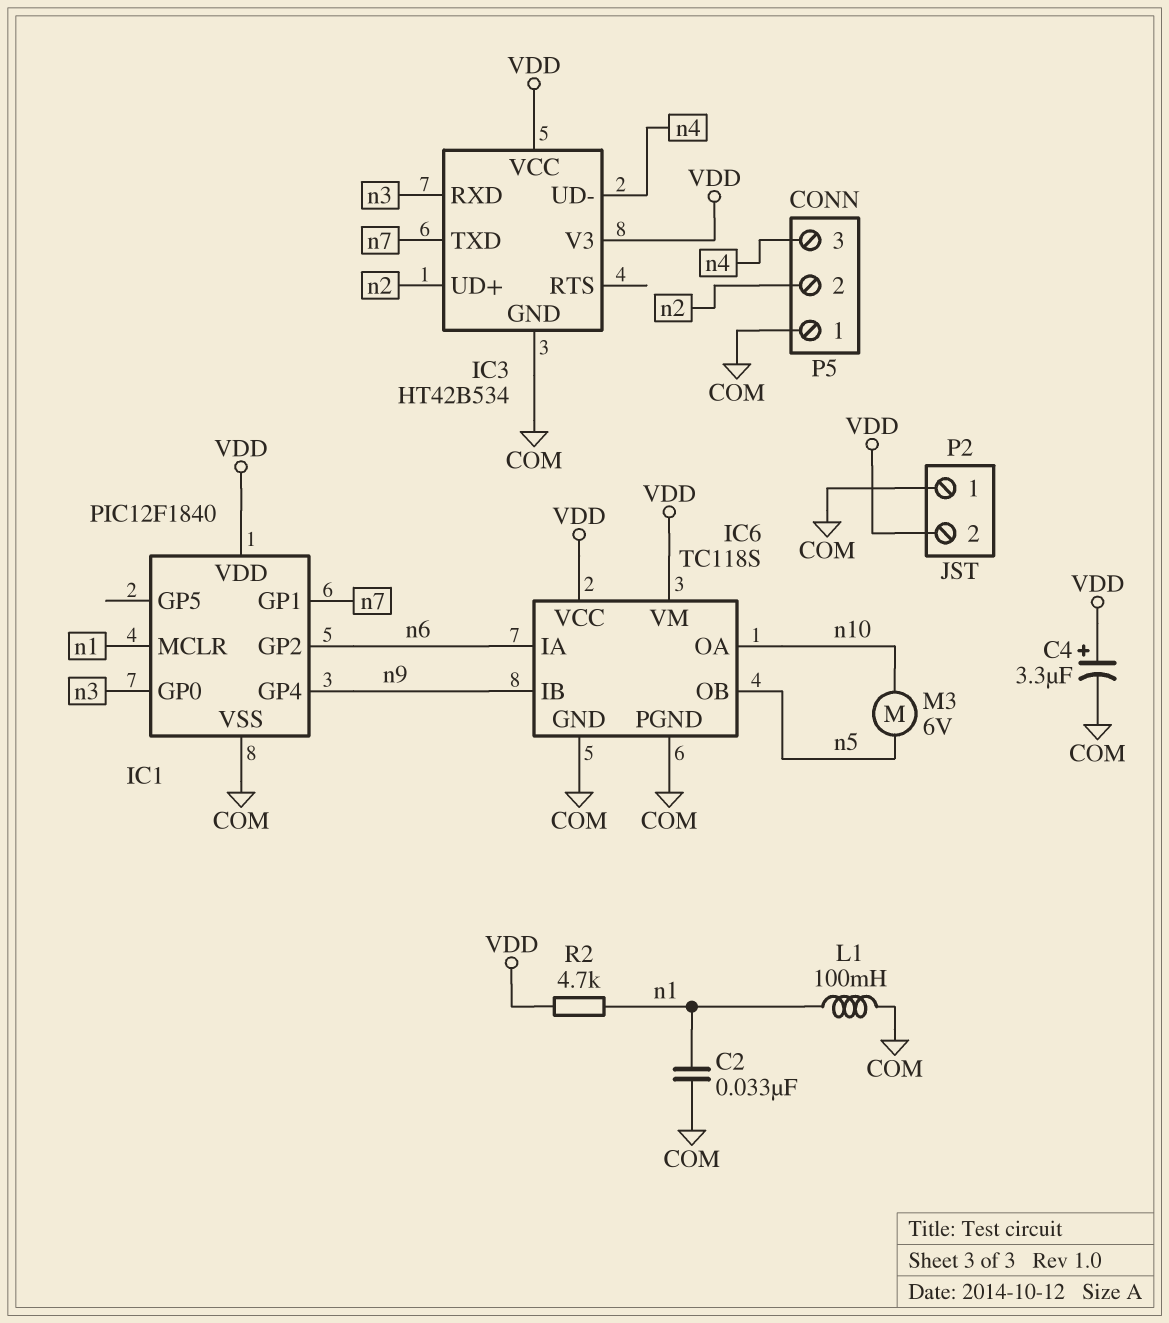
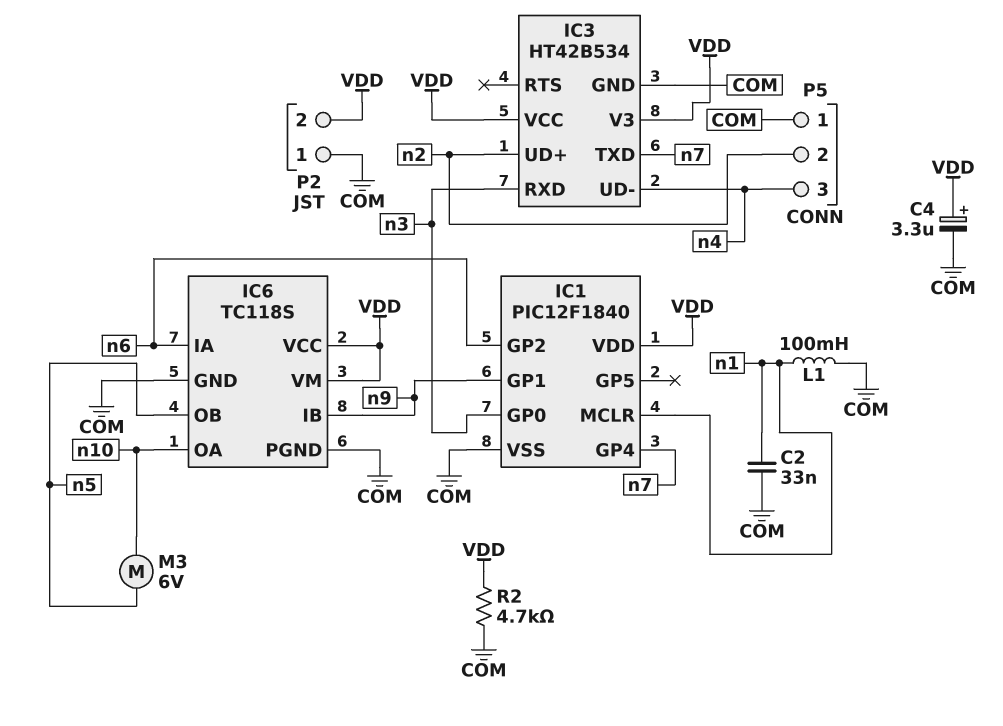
IC1 pin GP1: n7 -> n9
IC1 pin GP4: n9 -> n7
R2: 4.7k (VDD, n1) -> 4.7k (COM, VDD)

